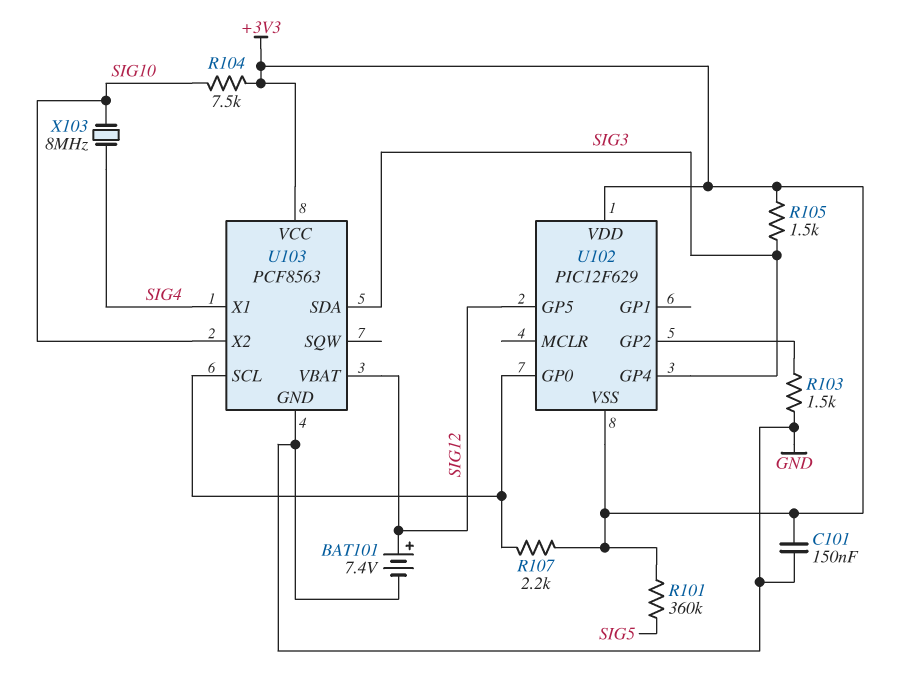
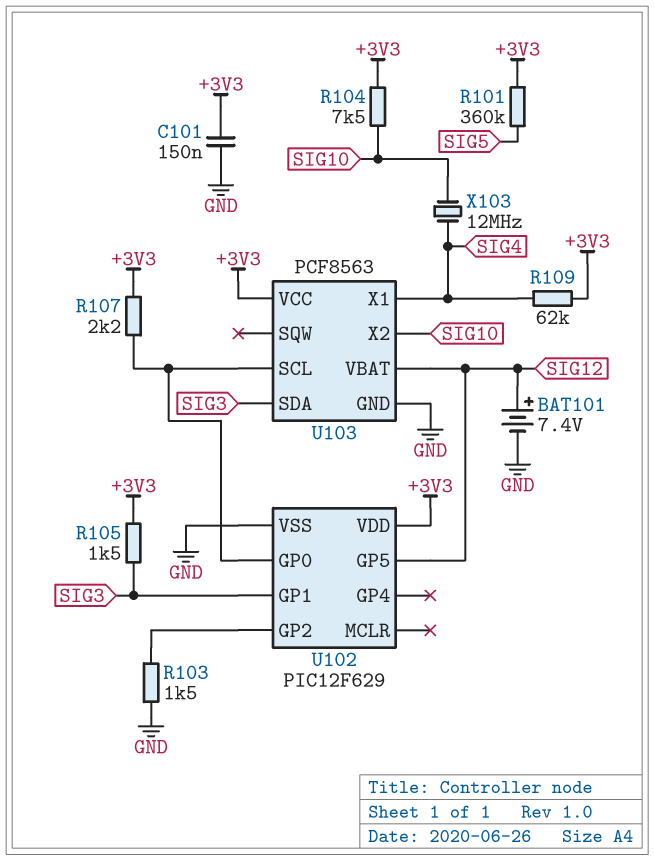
R109: none -> 62k (+3V3, SIG4)
U102 pin GP1: none -> SIG3
U102 pin GP4: SIG3 -> none
U102 pin VSS: +3V3 -> GND
X103: 8MHz (SIG4, SIG10) -> 12MHz (SIG4, SIG10)

